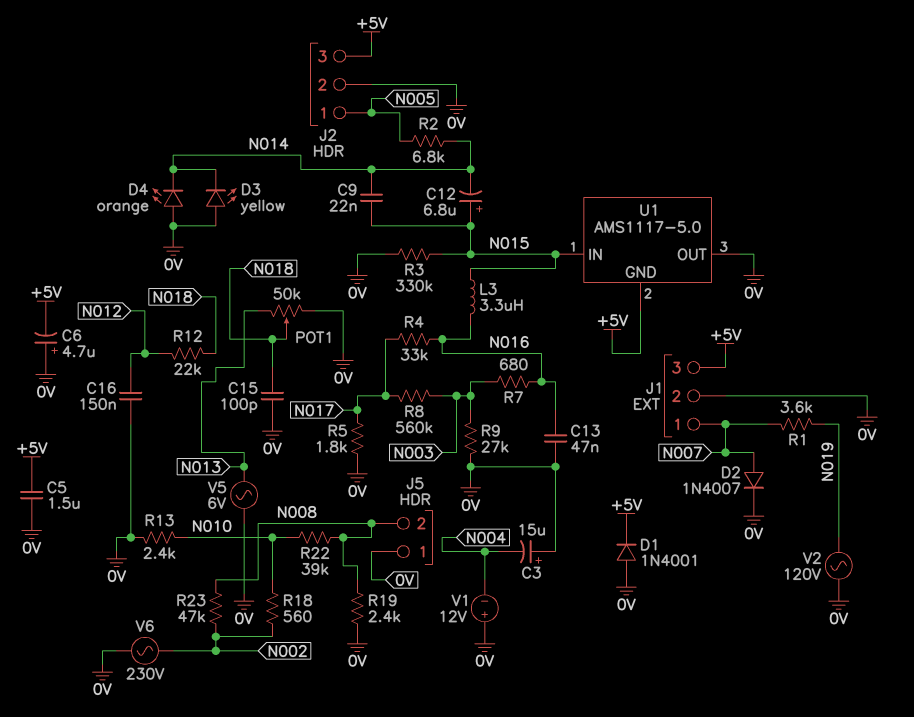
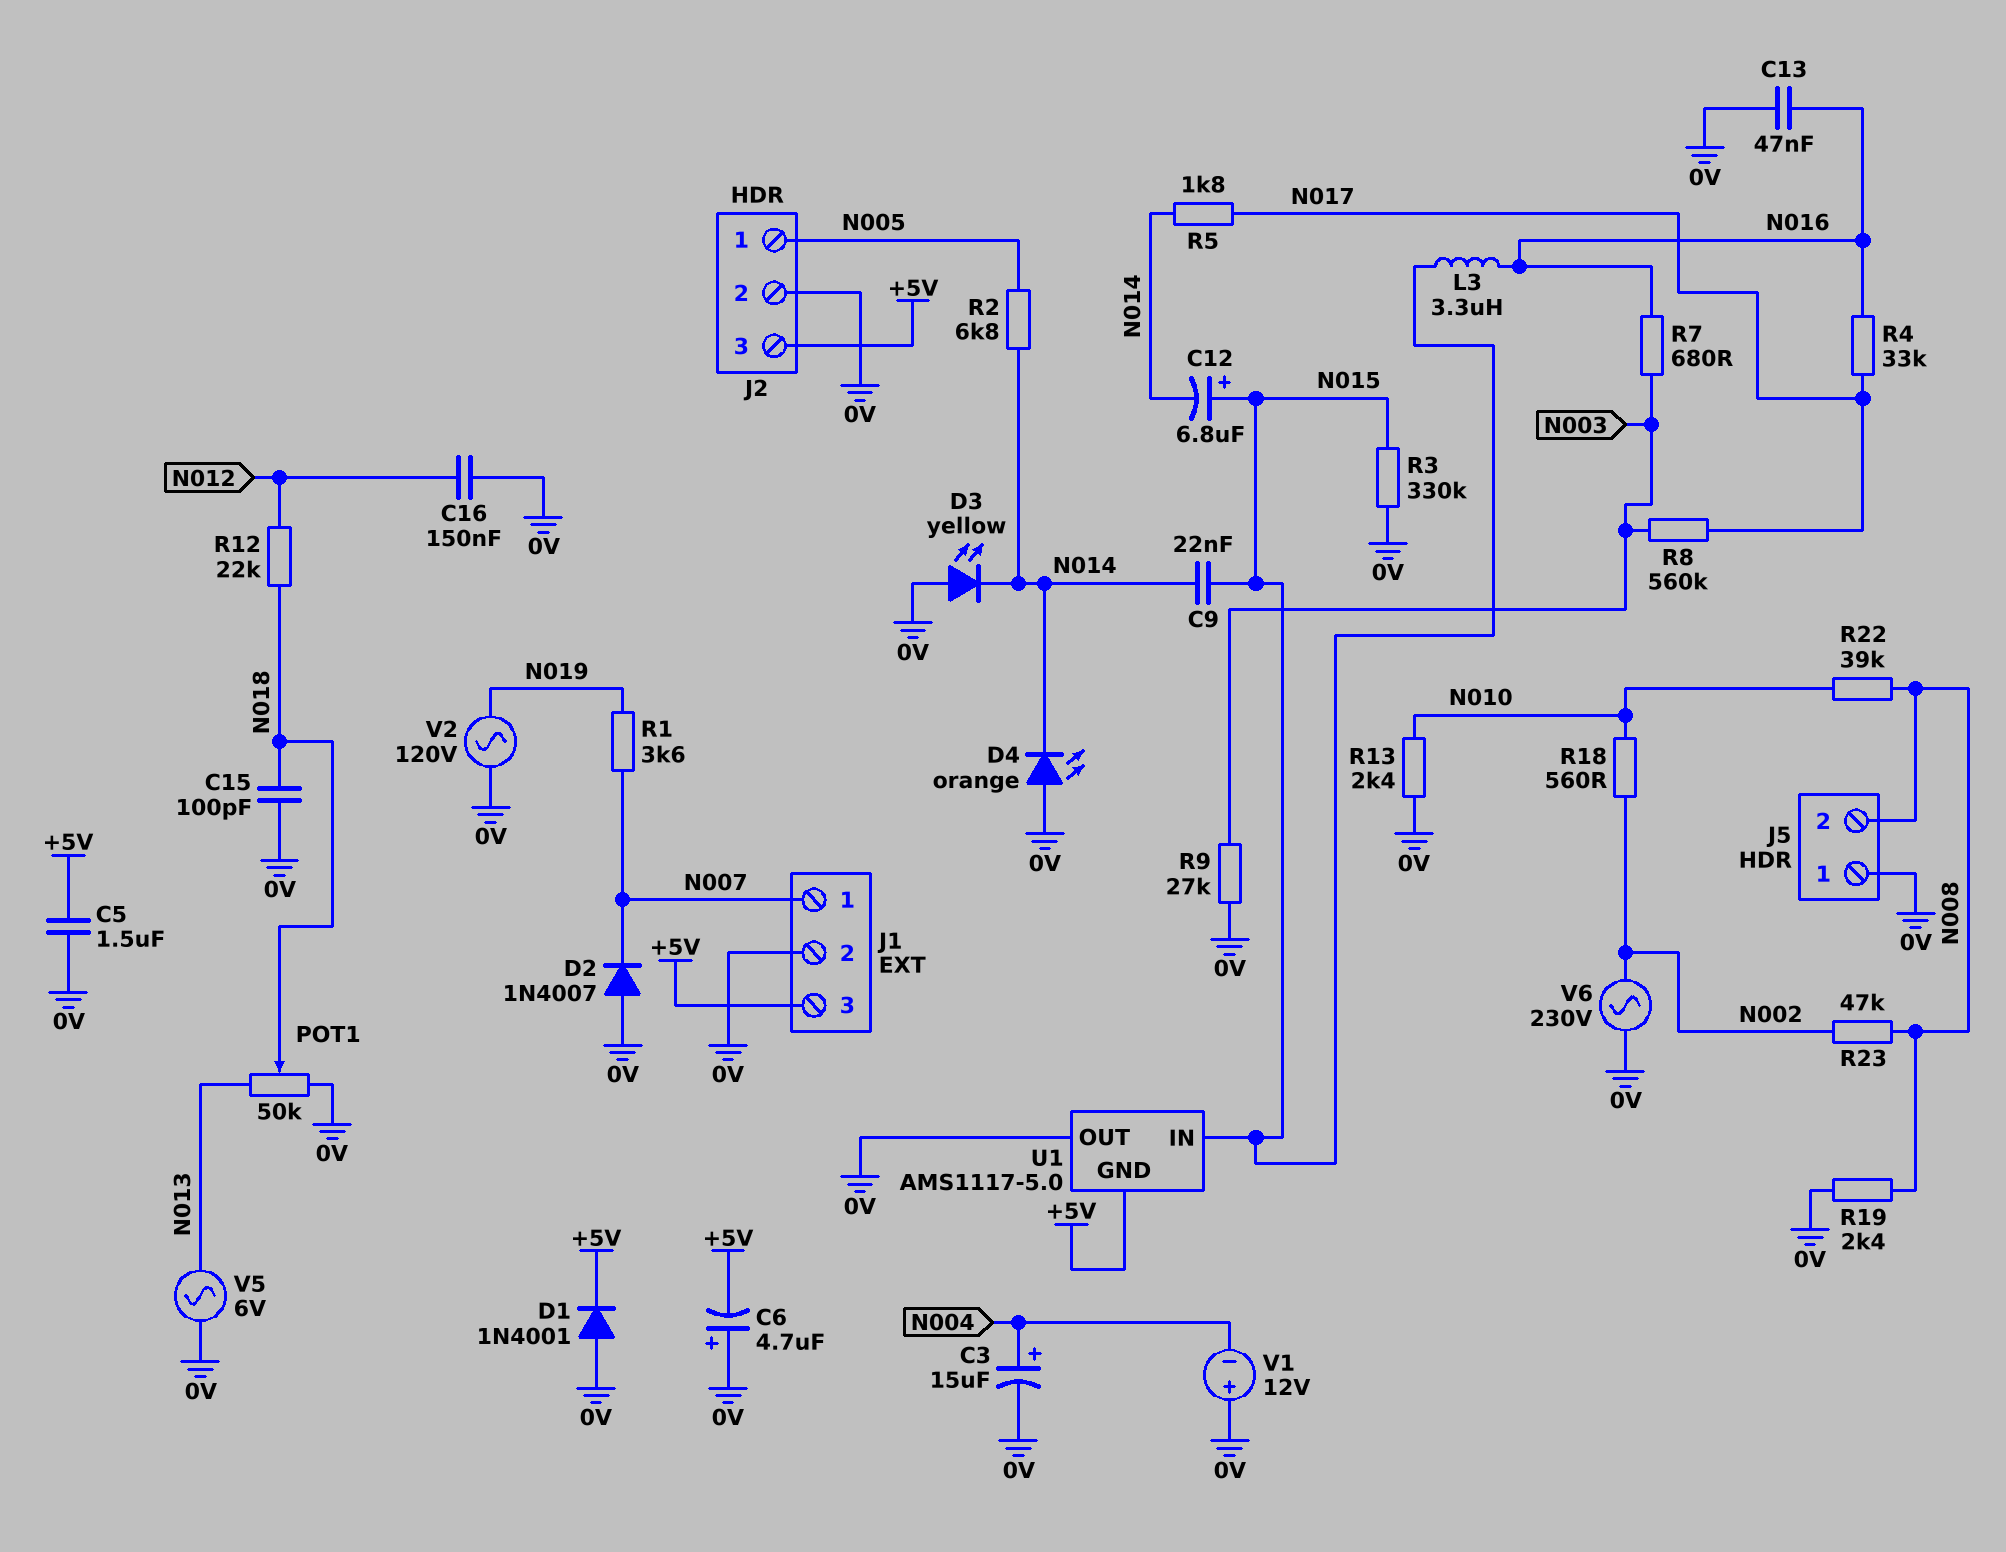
C3: 15uF (plus 0V, minus N004) -> 15uF (plus N004, minus 0V)
D2: diode 1N4007 (A N007, K 0V) -> diode 1N4007 (A 0V, K N007)
R5: 1.8k (0V, N017) -> 1.8k (N014, N017)

